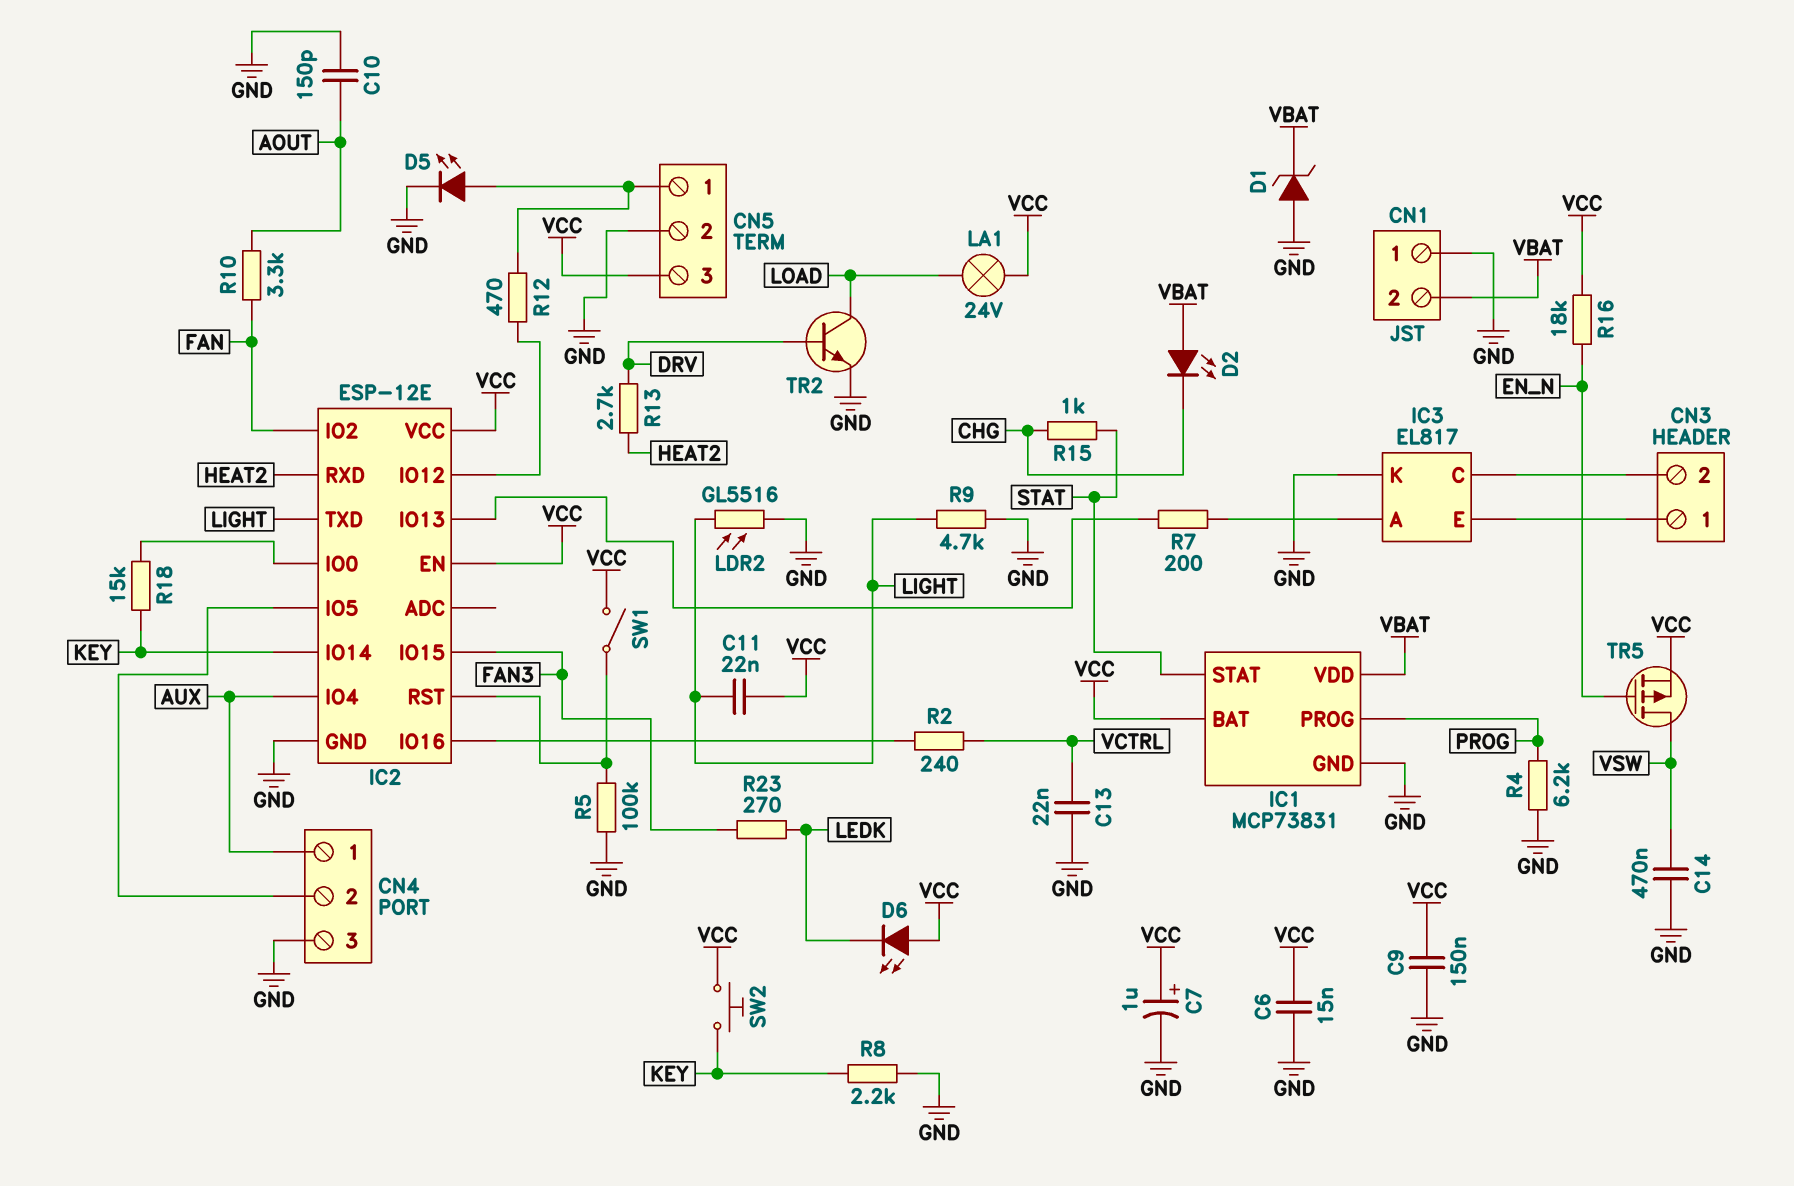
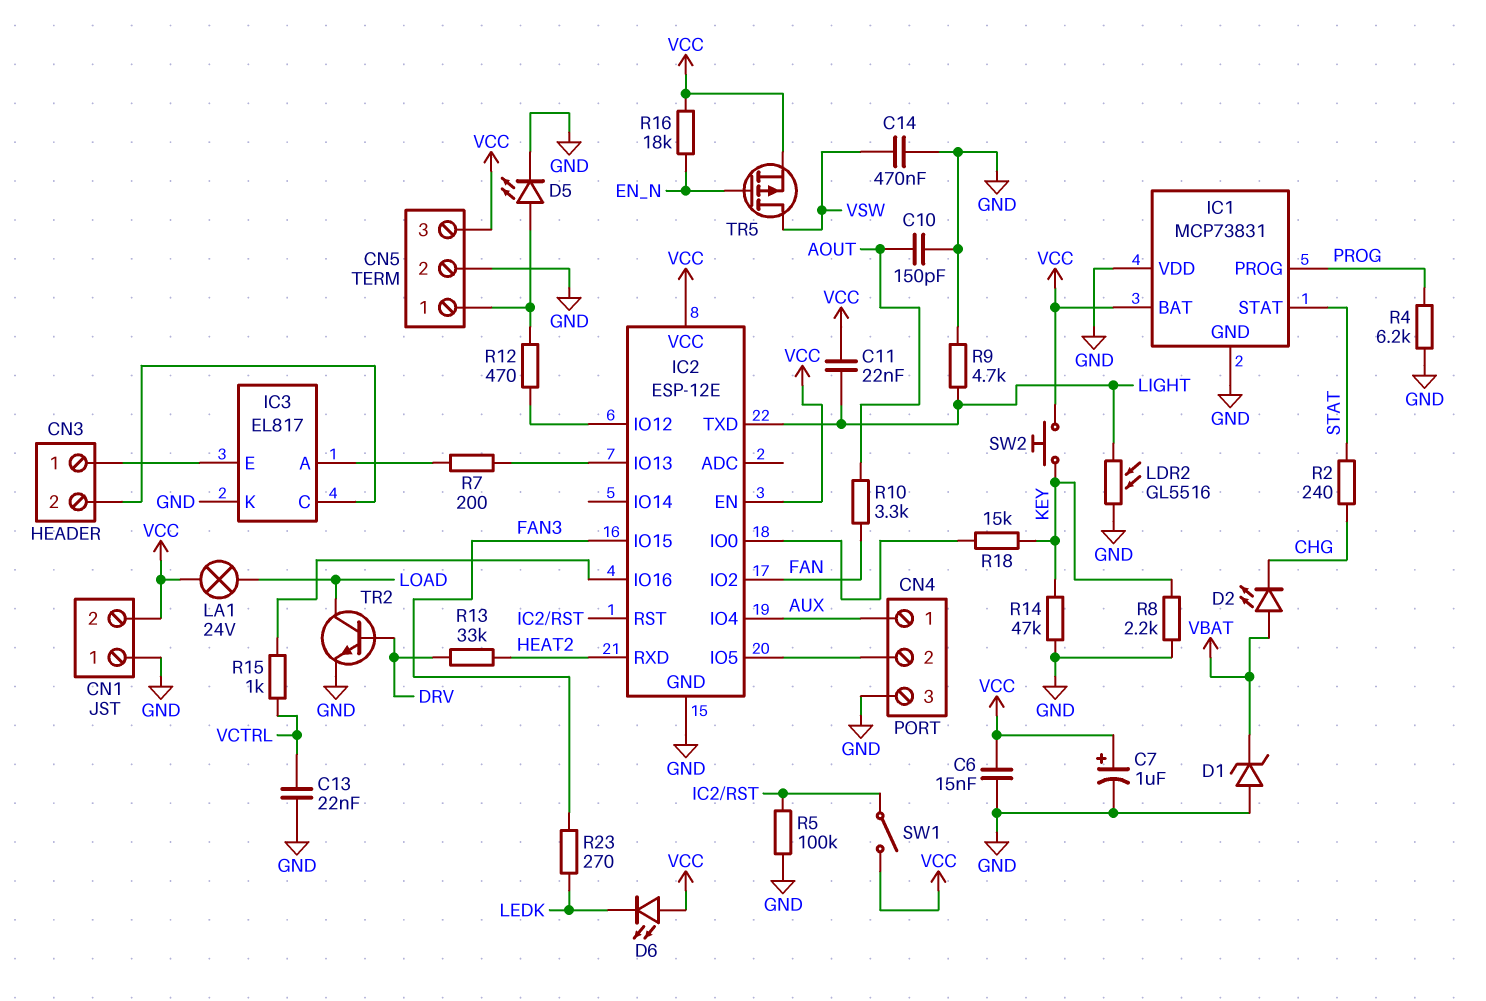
C9: 150nF (GND, VCC) -> none
CN1 pin 2: VBAT -> VCC
IC1 pin VDD: VBAT -> GND
IC2 pin IO14: KEY -> none
R2: 240 (IC2/IO16, VCTRL) -> 240 (CHG, STAT)
R13: 2.7k (DRV, HEAT2) -> 33k (DRV, HEAT2)
R14: none -> 47k (GND, KEY)
R15: 1k (CHG, STAT) -> 1k (IC2/IO16, VCTRL)

